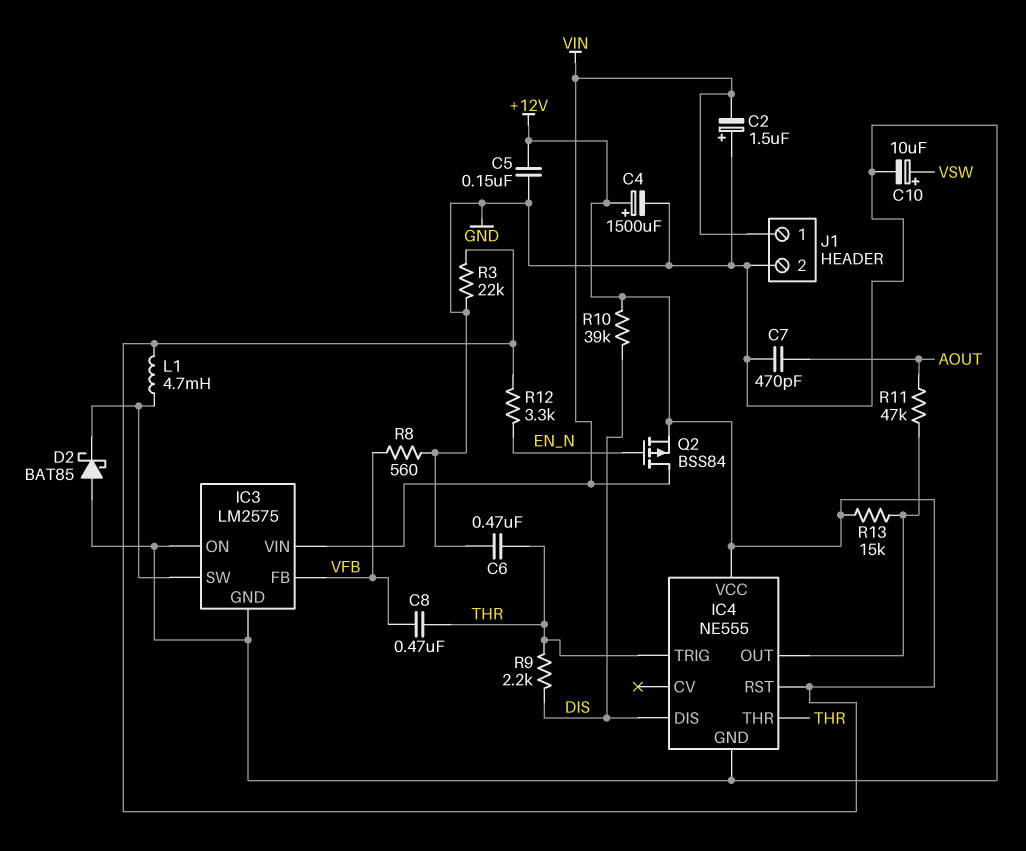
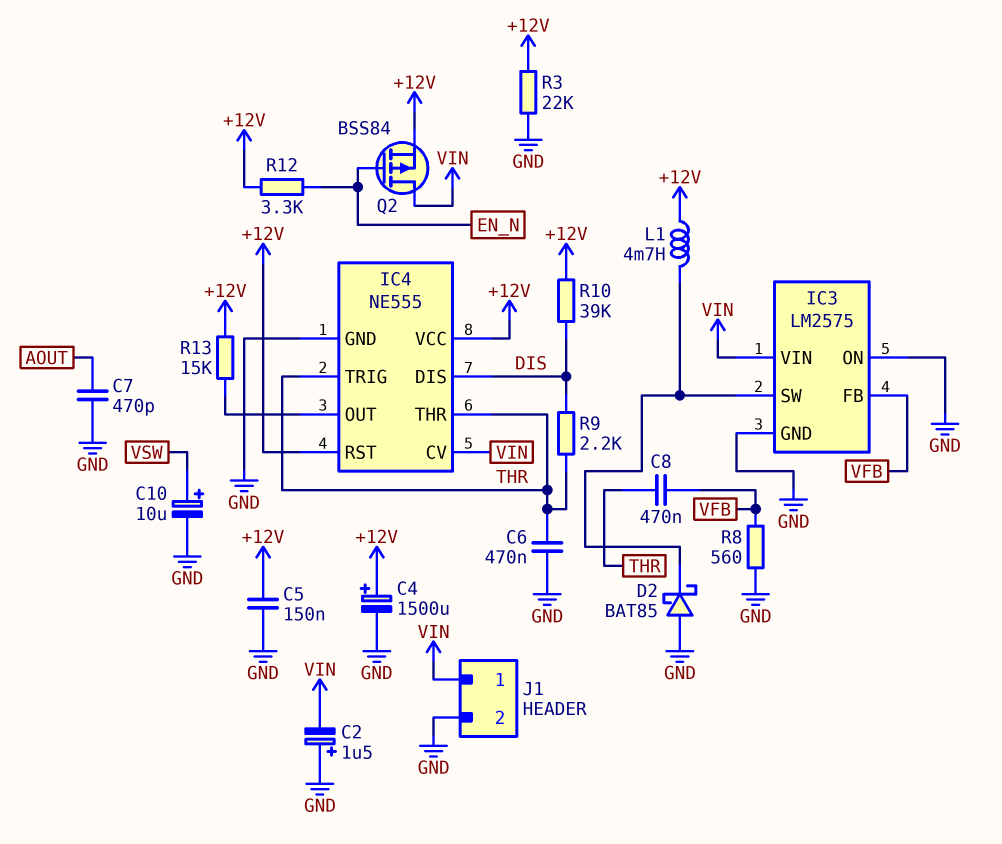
IC4 pin CV: none -> VIN
R11: 47k (AOUT, IC4/OUT) -> none

